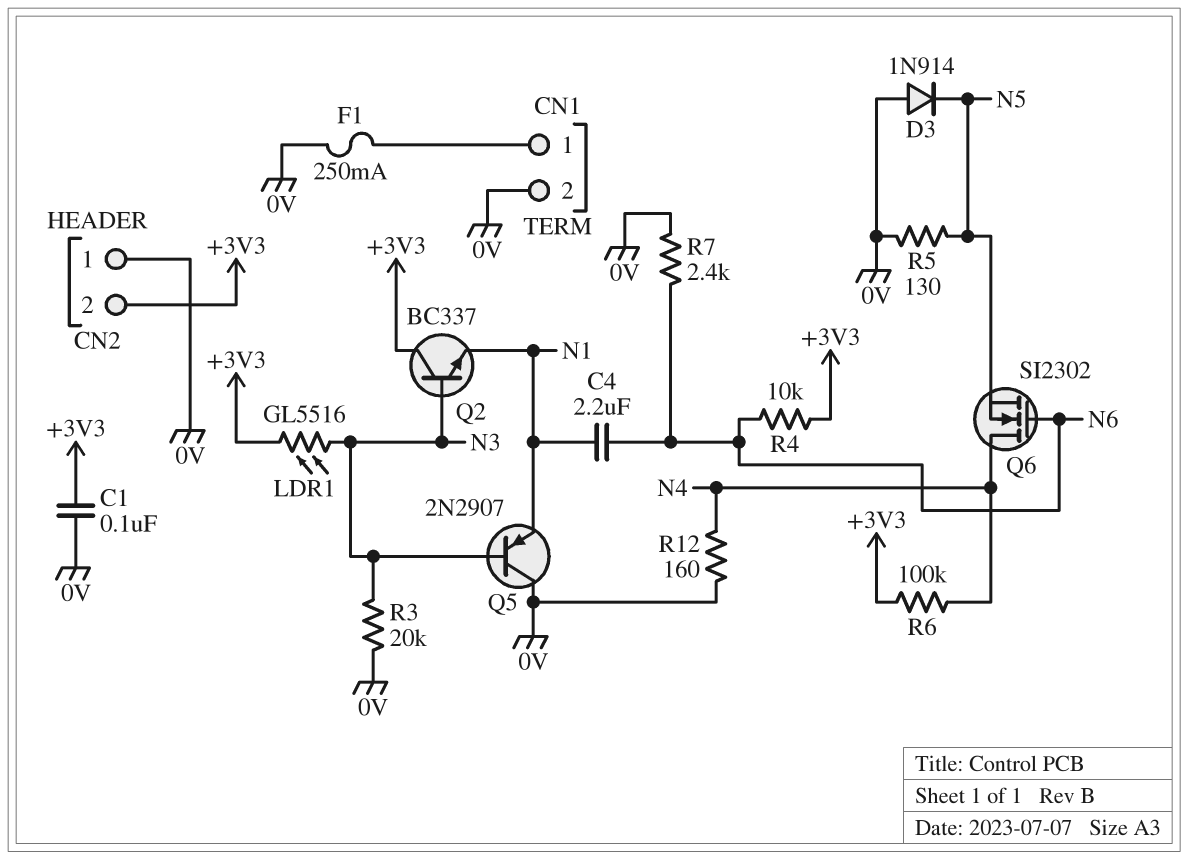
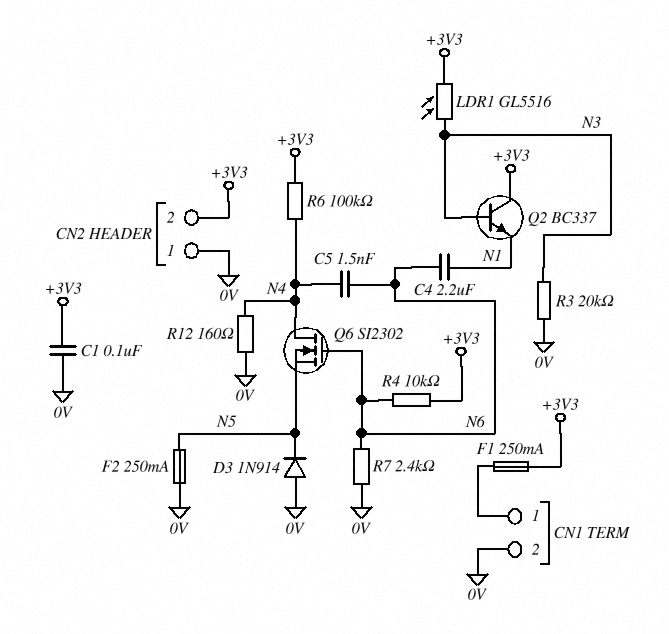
C5: none -> 1.5nF (N4, N6)
F1: 250mA (0V, CN1/1) -> 250mA (+3V3, CN1/1)
F2: none -> 250mA (0V, N5)
Q5: PNP 2N2907 (B N3, C 0V, E N1) -> none
R5: 130 (0V, N5) -> none

